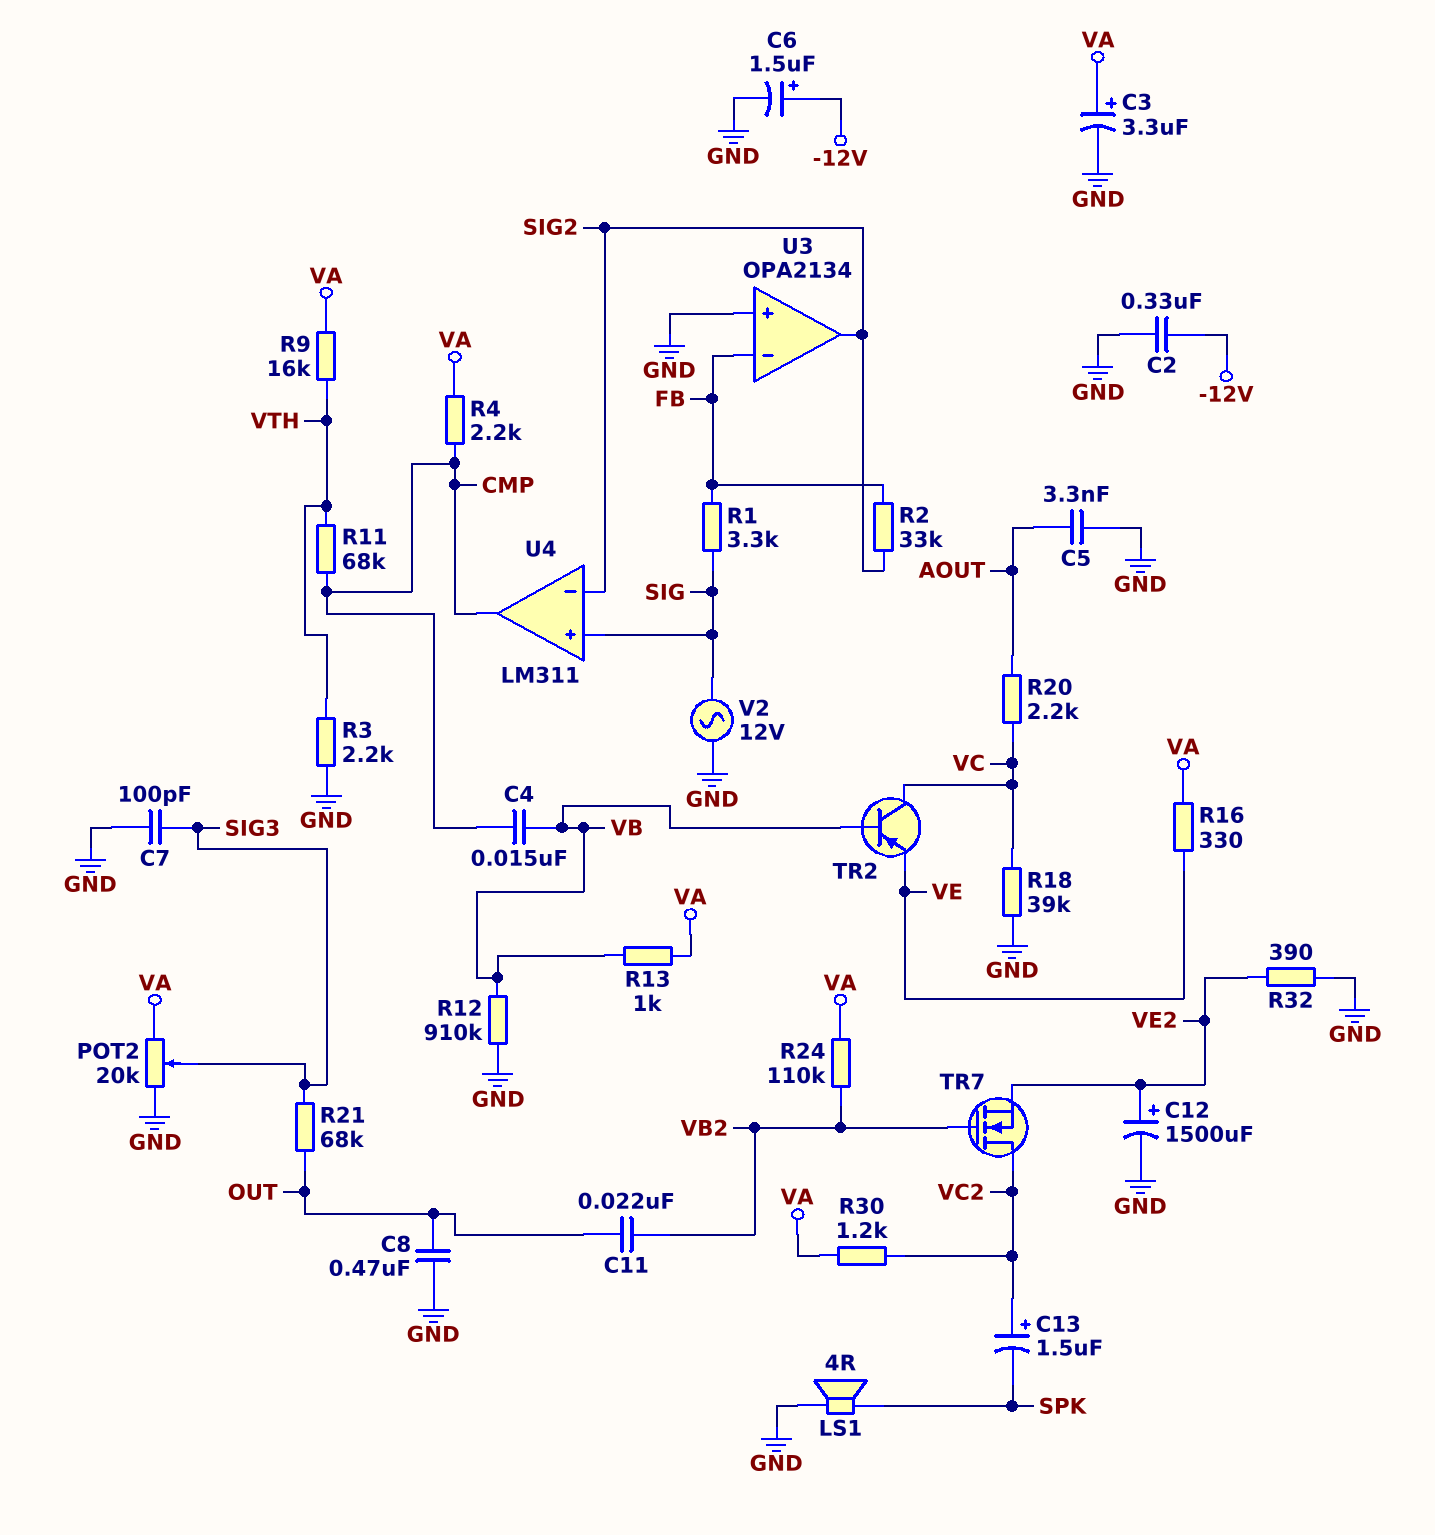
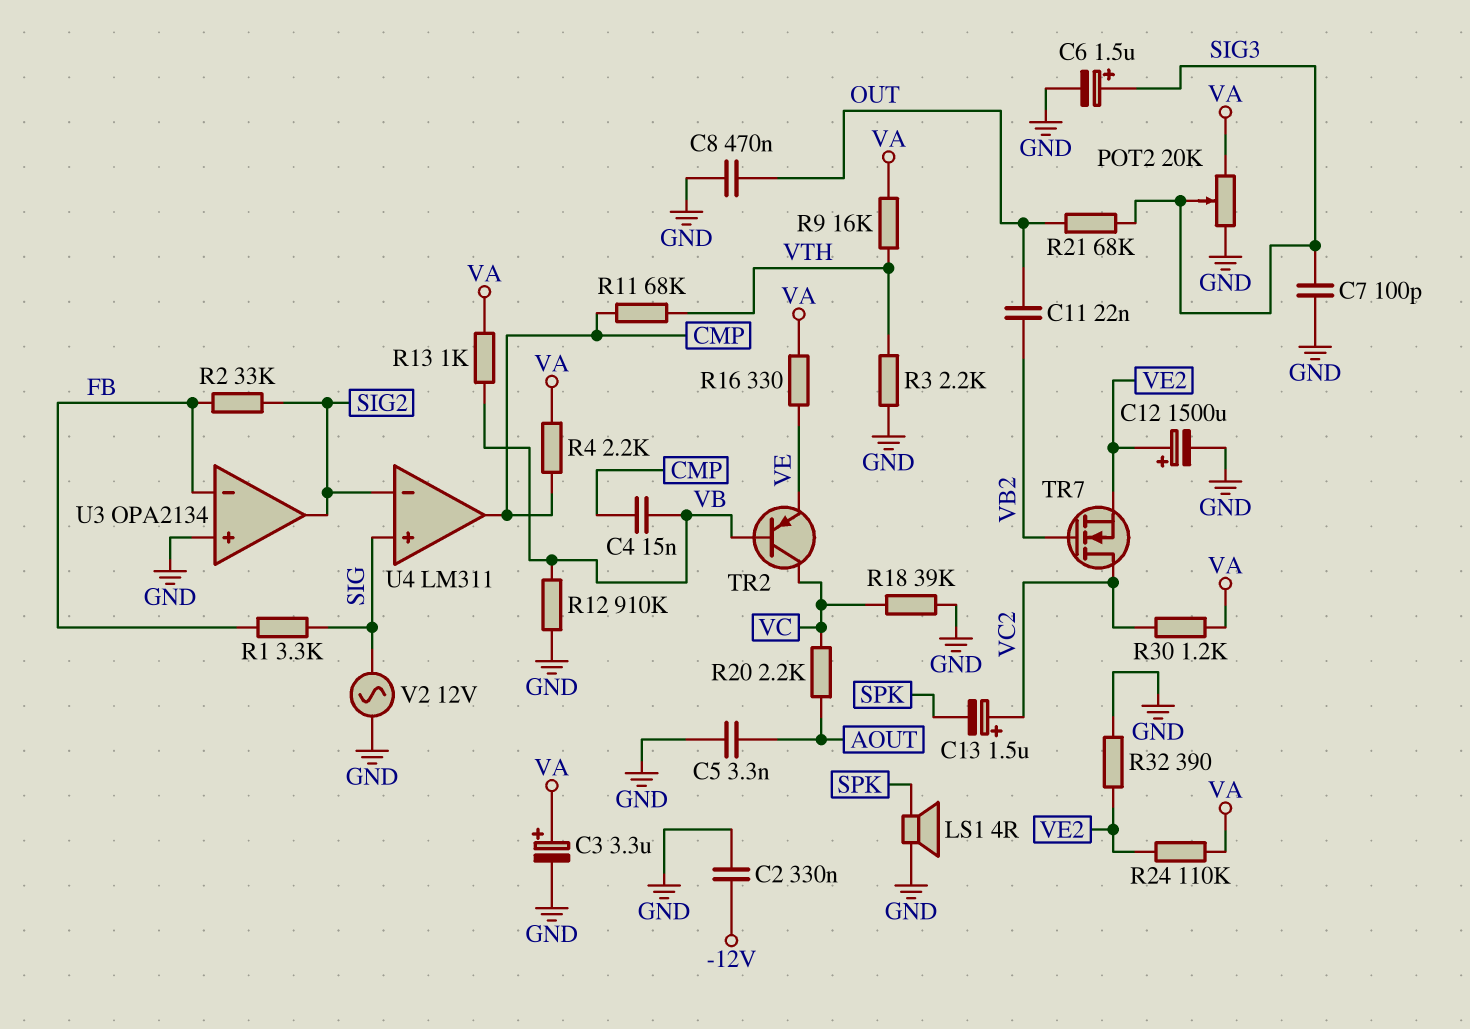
C6: 1.5uF (plus -12V, minus GND) -> 1.5uF (plus SIG3, minus GND)
R24: 110k (VA, VB2) -> 110k (VA, VE2)

